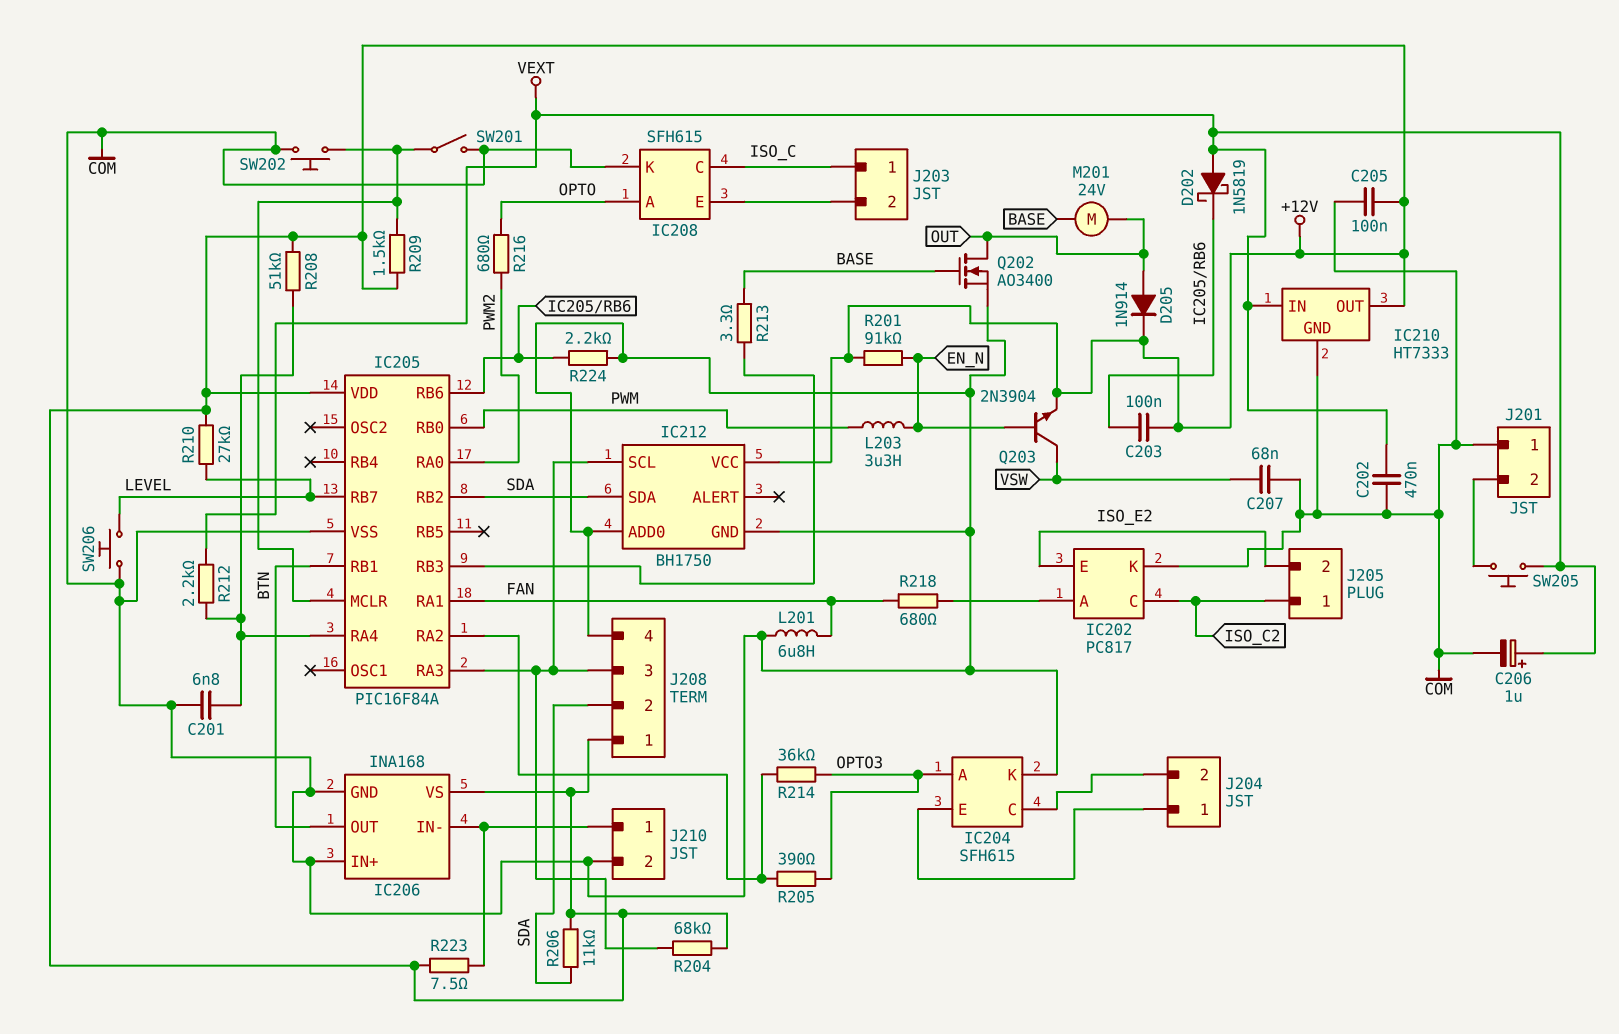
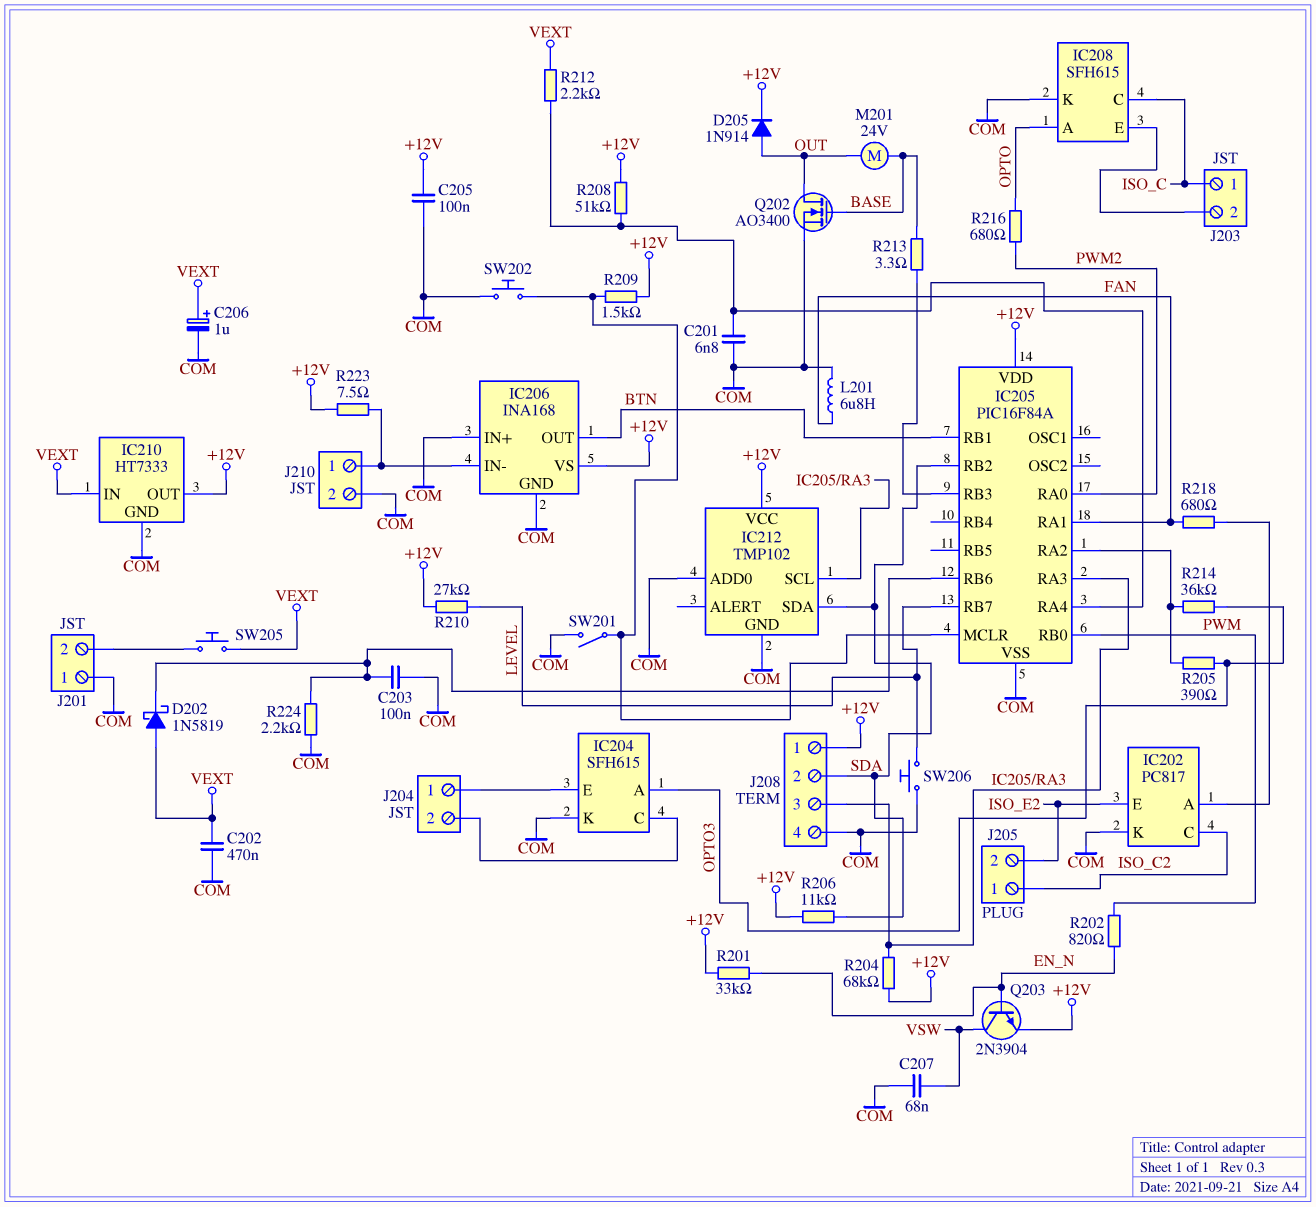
C203: 100nF (+12V, IC205/RB6) -> 100nF (COM, IC205/RB6)
IC212: BH1750 -> TMP102
L203: 3.3uH (EN_N, PWM) -> none
R201: 91k (+12V, EN_N) -> 33k (+12V, EN_N)
R202: none -> 820 (EN_N, PWM)

